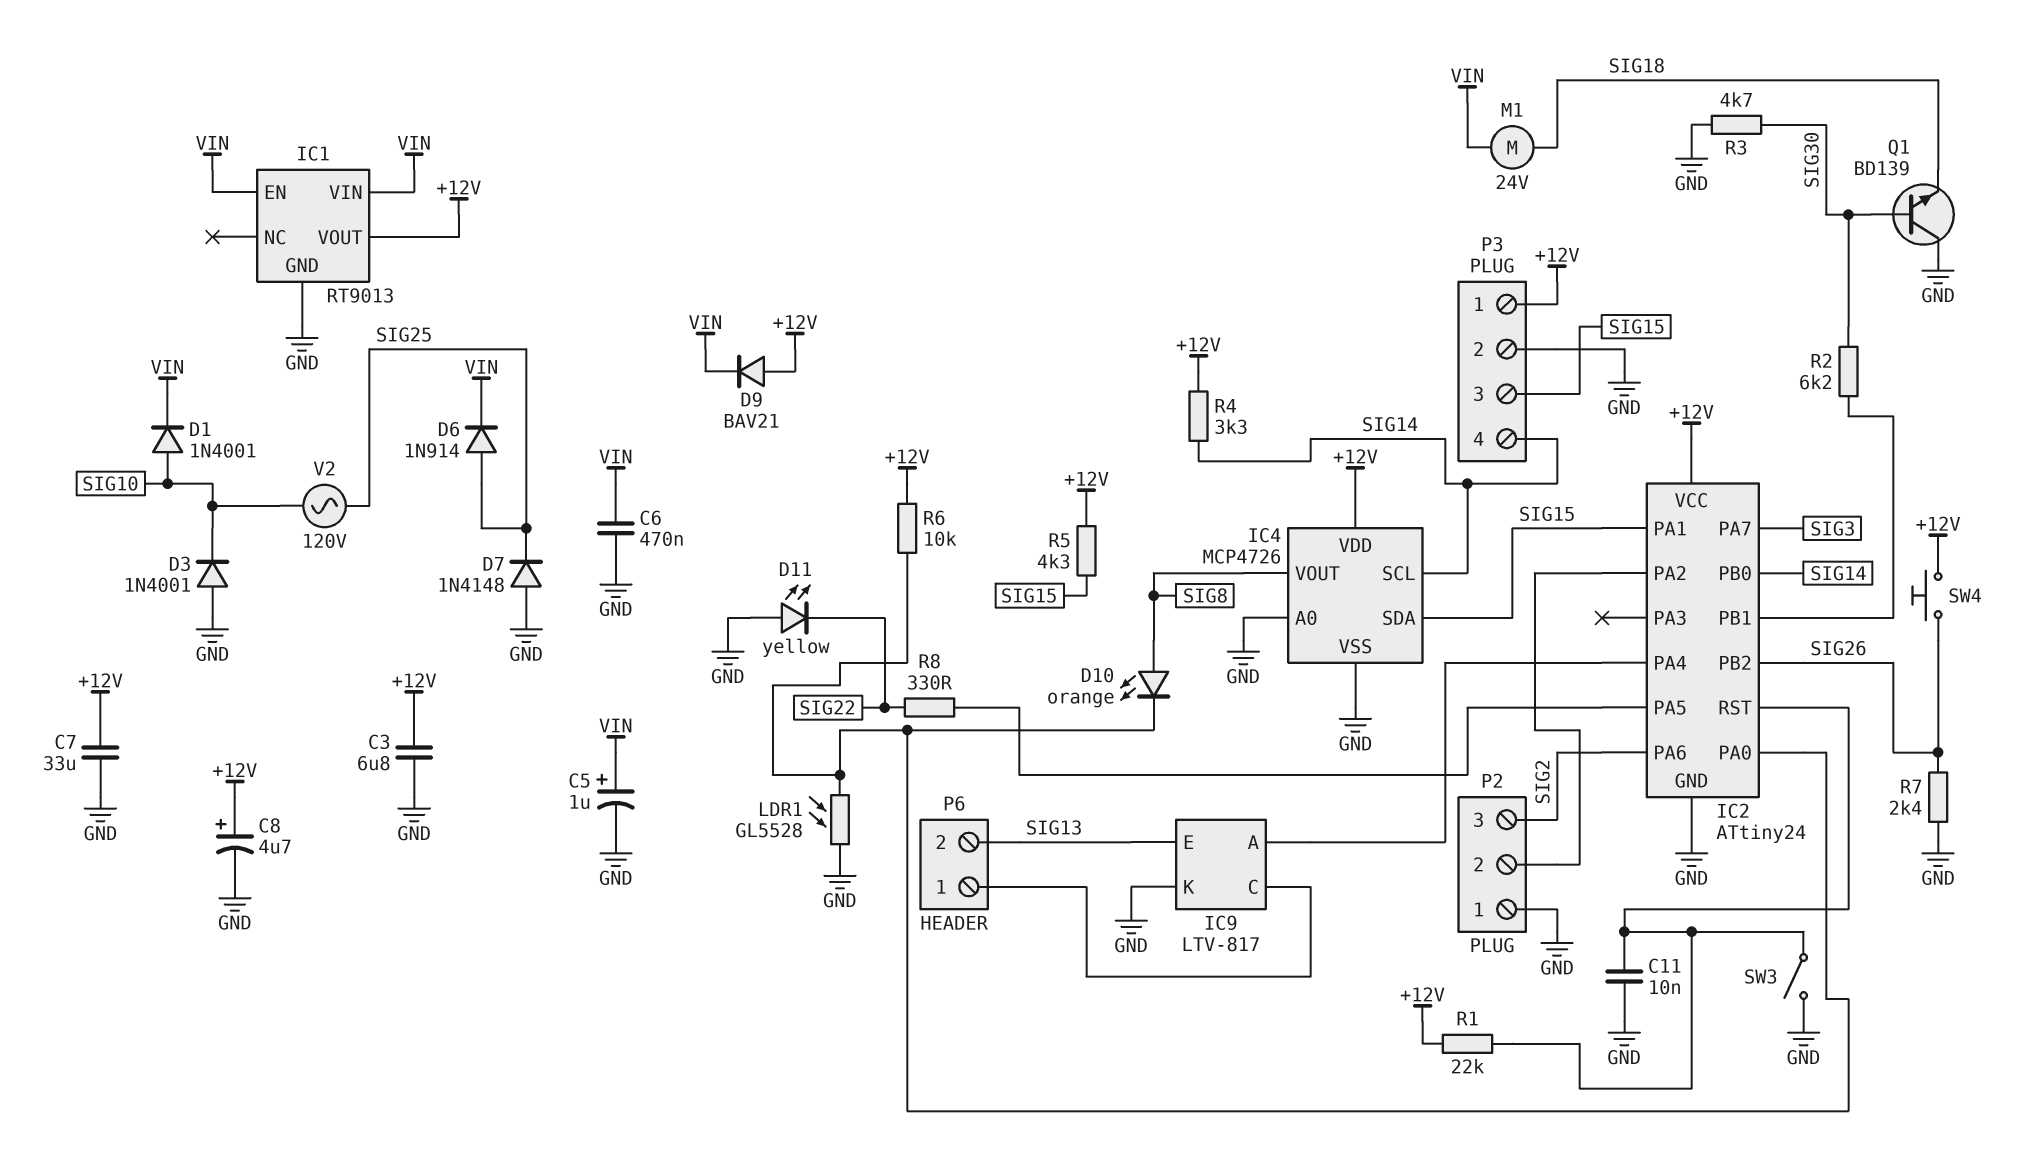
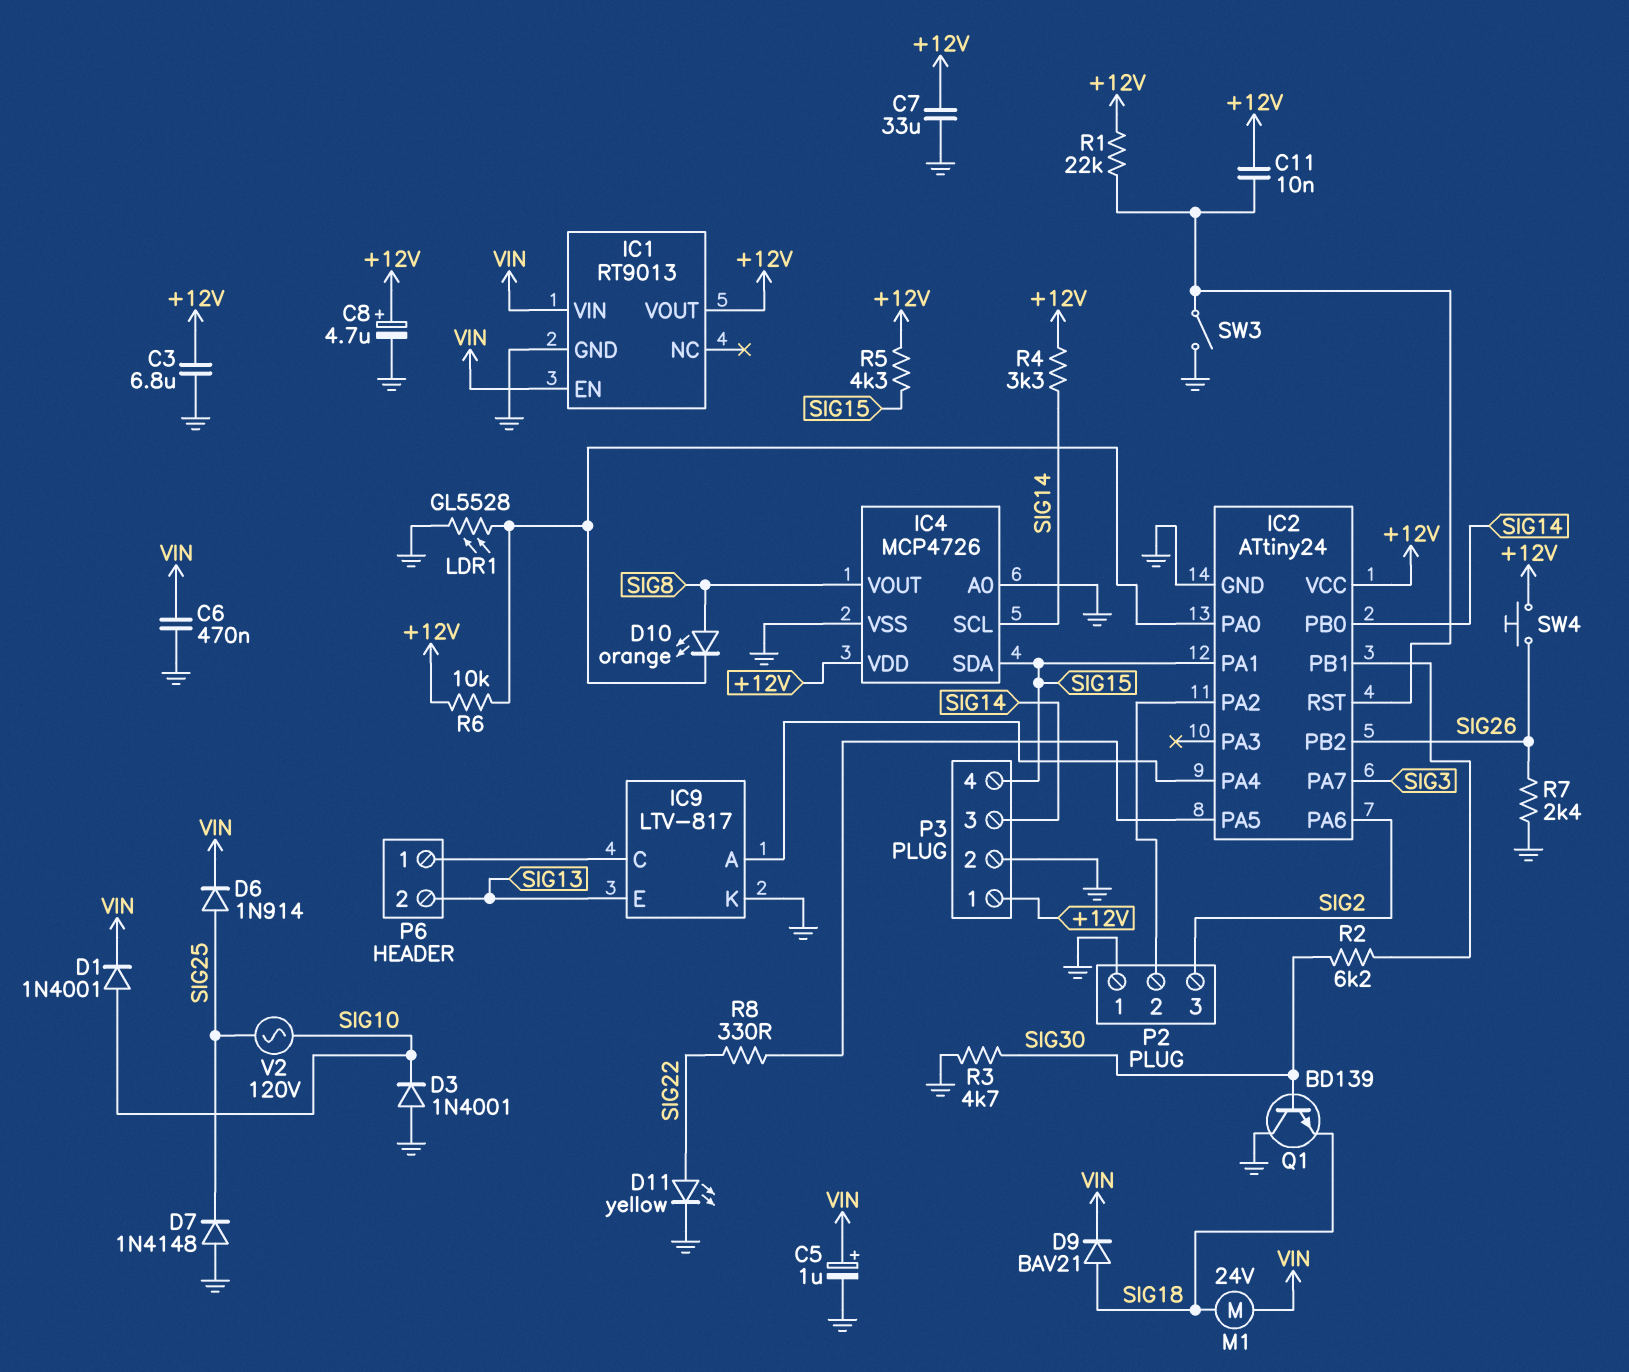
C11: 10nF (GND, IC2/RST) -> 10nF (+12V, IC2/RST)
D9: diode BAV21 (A +12V, K VIN) -> diode BAV21 (A SIG18, K VIN)
D11: LED yellow (A GND, K SIG22) -> LED yellow (A SIG22, K GND)
P3 pin 3: SIG15 -> SIG14
P3 pin 4: SIG14 -> SIG15

